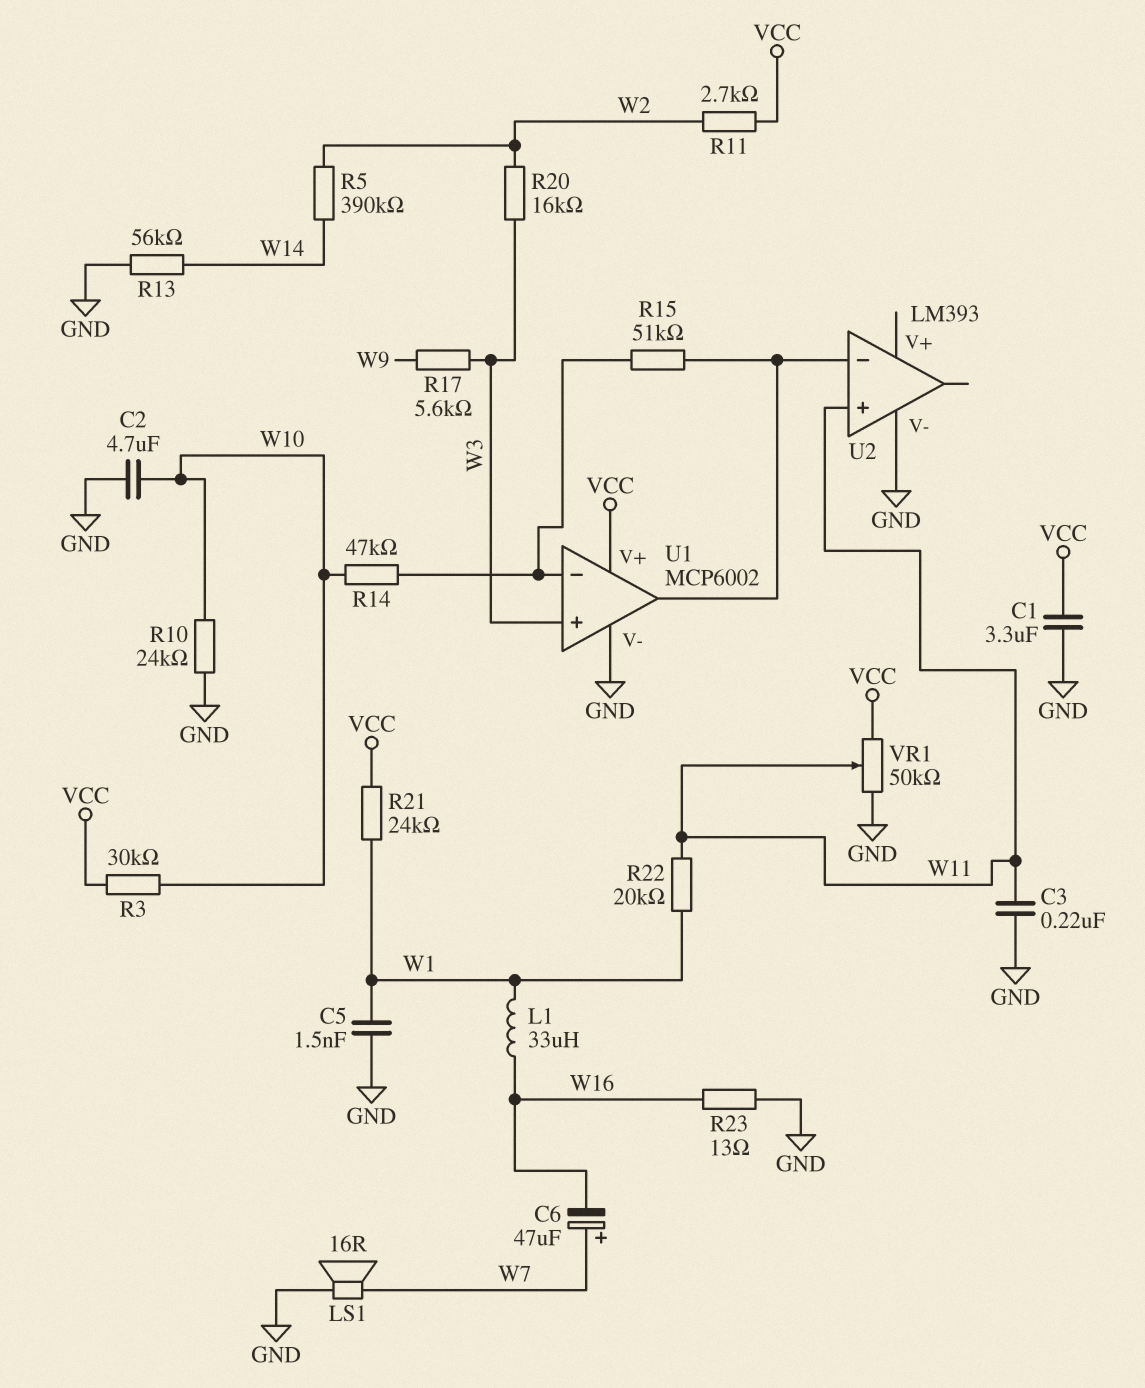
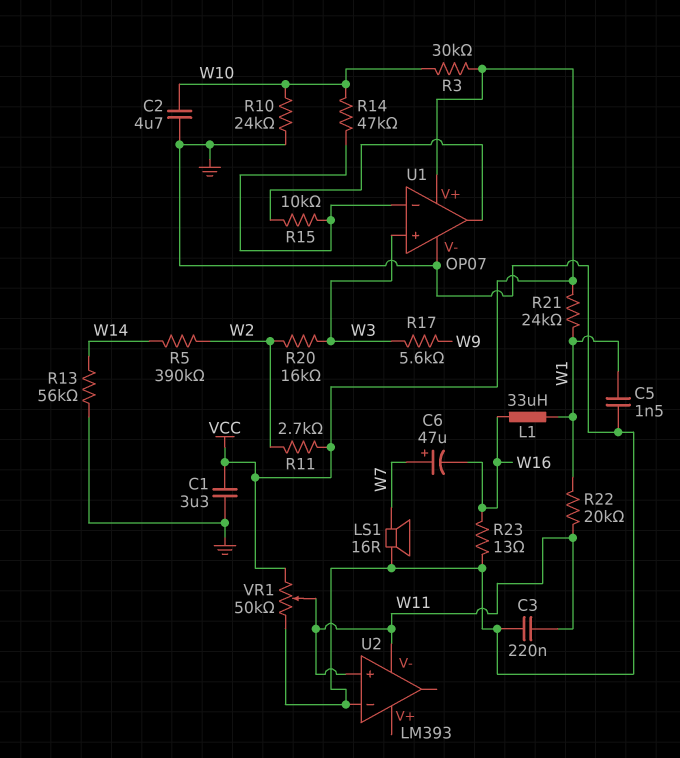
R15: 51k (U1/in-, U1/out) -> 10k (U1/in-, U1/out)
U1: MCP6002 -> OP07
U2 pin V-: GND -> W11
U2 pin in-: U1/out -> GND

